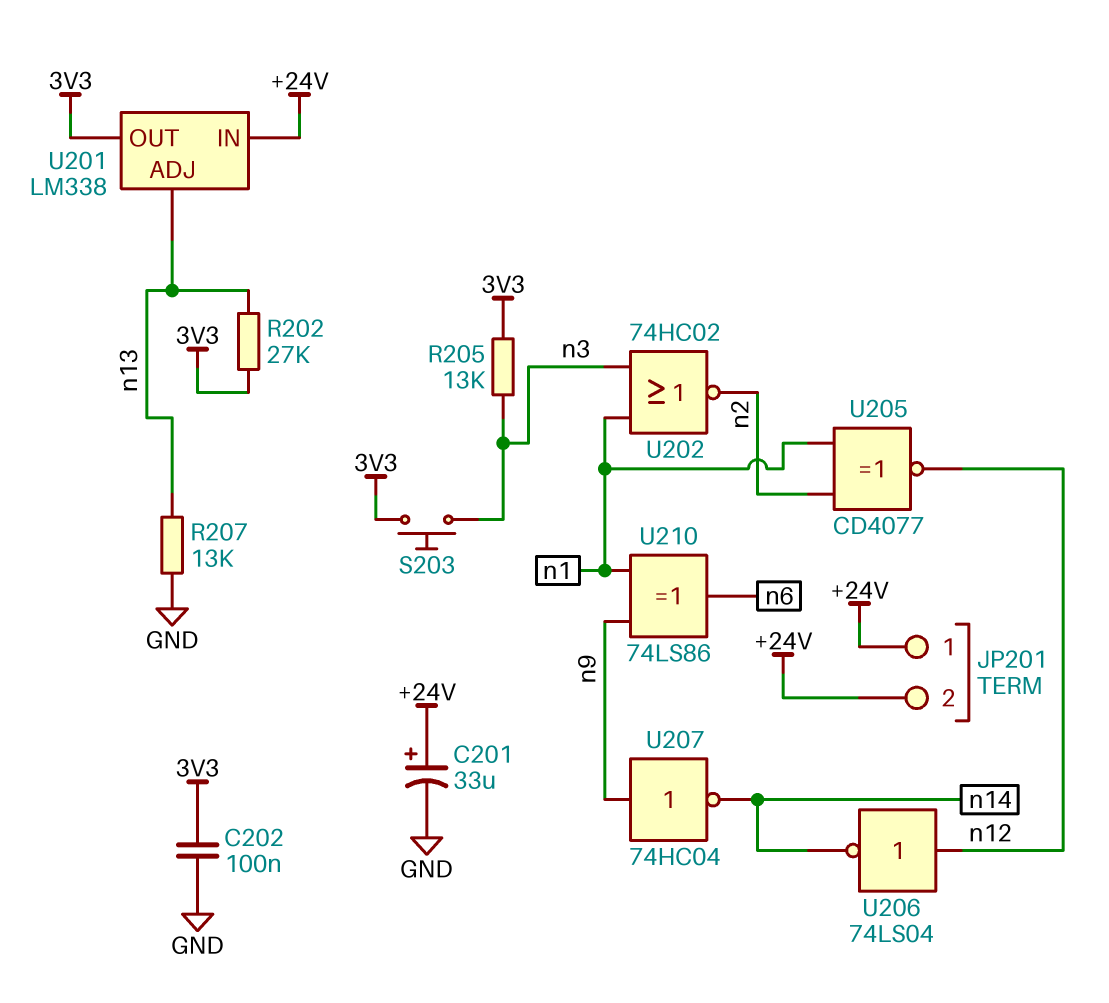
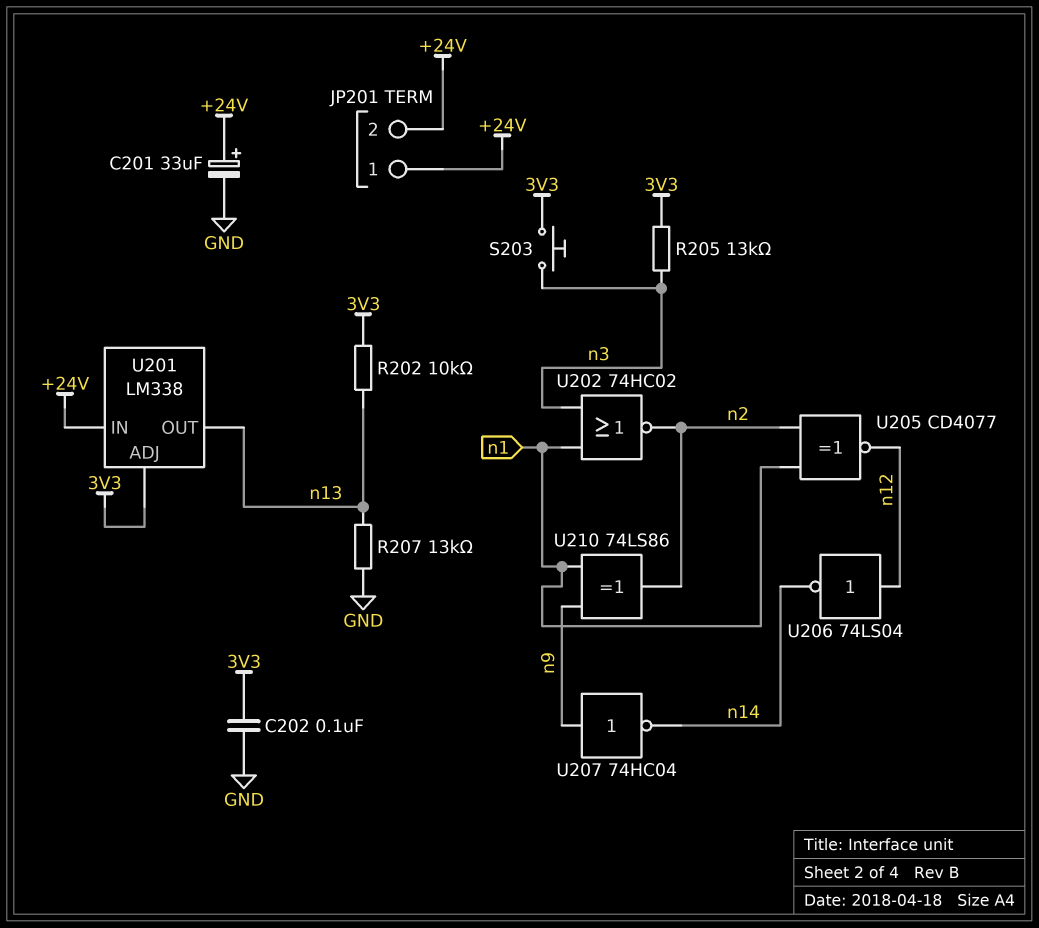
R202: 27k (3V3, n13) -> 10k (3V3, n13)
U201 pin ADJ: n13 -> 3V3
U201 pin OUT: 3V3 -> n13
U210: XOR 74LS86 (in n1, in n9, out n6) -> XOR 74LS86 (in n1, in n9, out n2)

